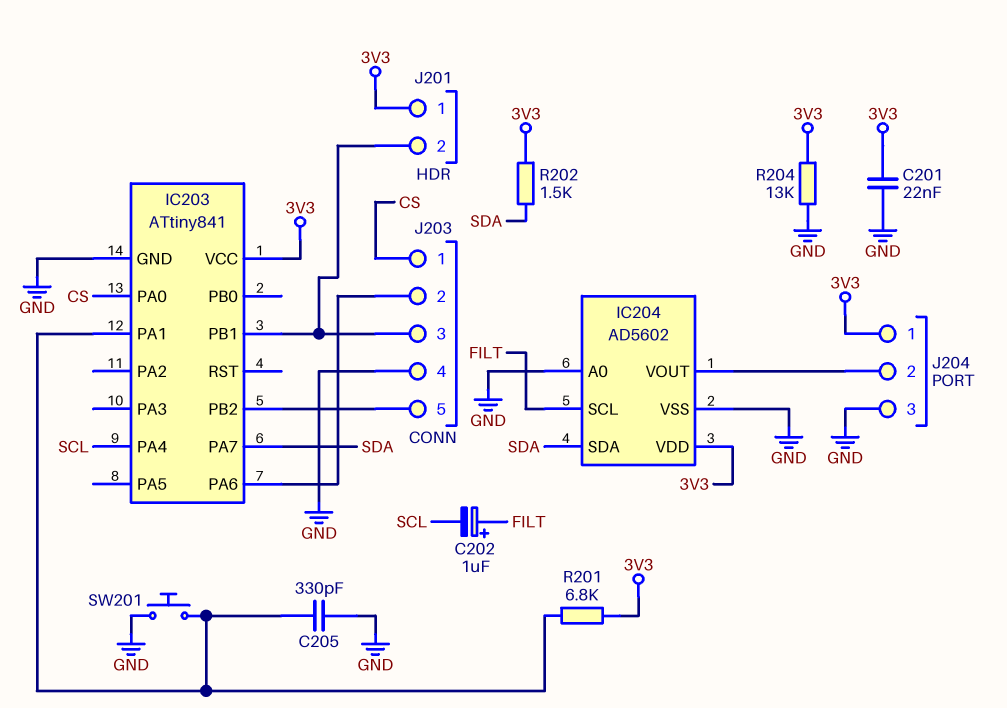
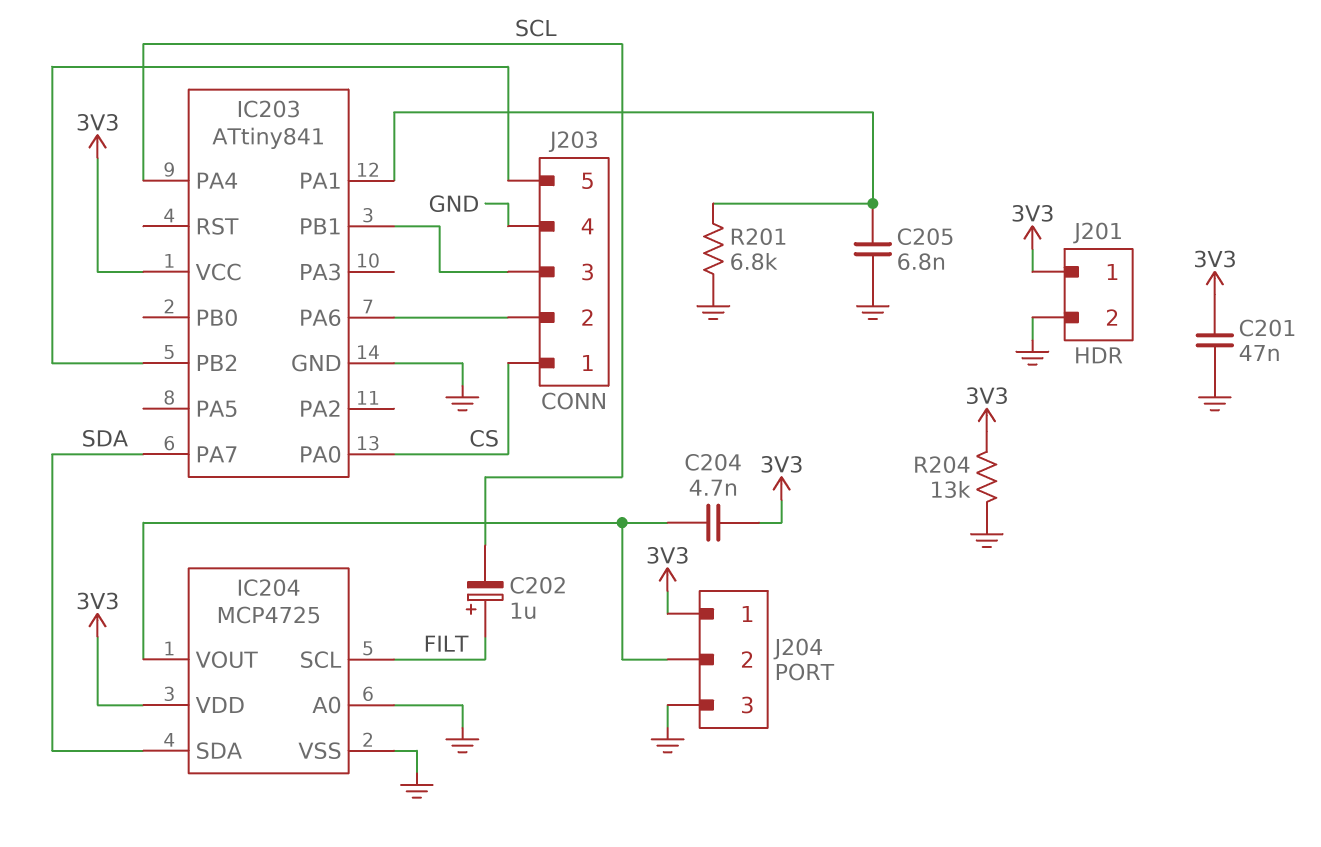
C201: 22nF (3V3, GND) -> 47nF (3V3, GND)
C204: none -> 4.7nF (3V3, IC204/VOUT)
C205: 330pF (GND, IC203/PA1) -> 6.8nF (GND, IC203/PA1)
IC204: AD5602 -> MCP4725
J201 pin 2: IC203/PB1 -> GND
R201: 6.8k (3V3, IC203/PA1) -> 6.8k (GND, IC203/PA1)
R202: 1.5k (3V3, SDA) -> none
SW201: button (GND, IC203/PA1) -> none

